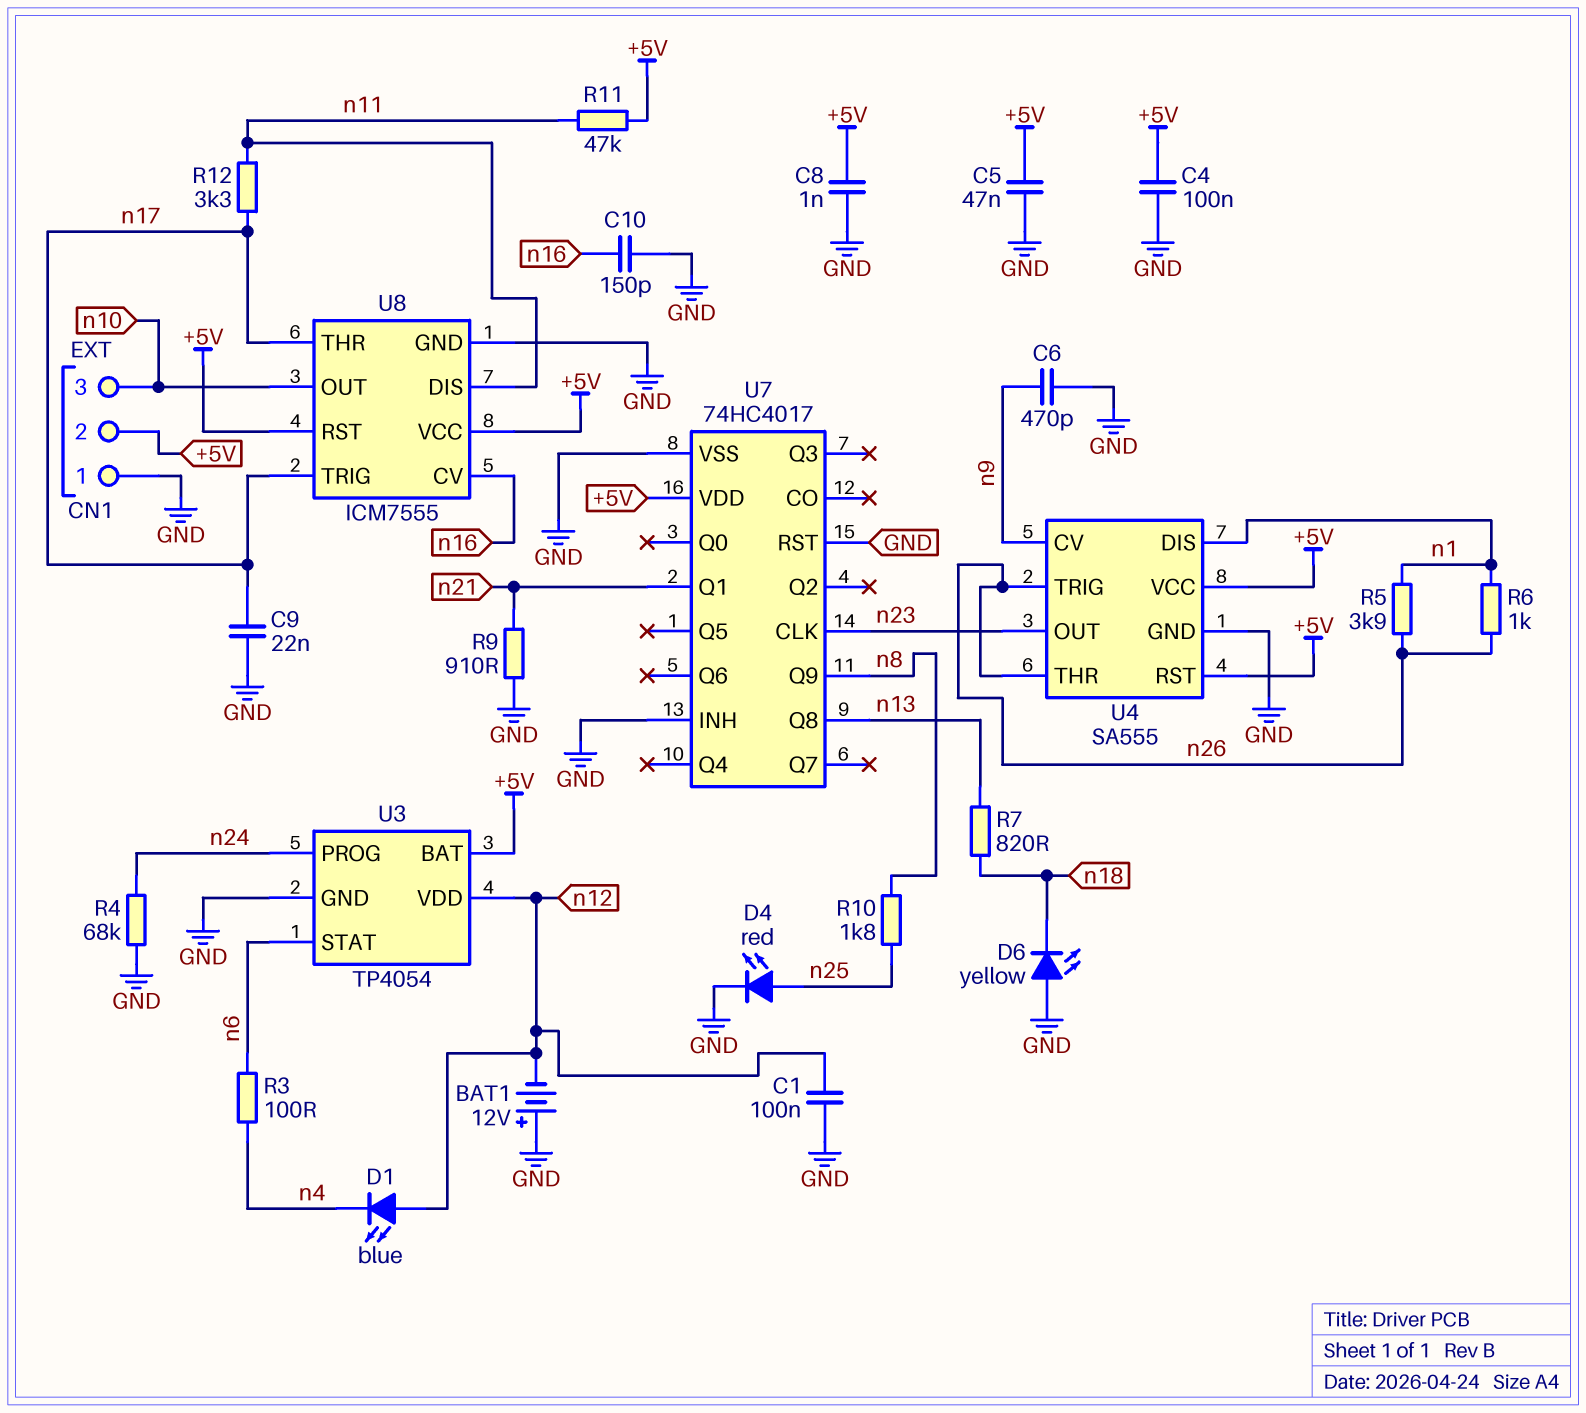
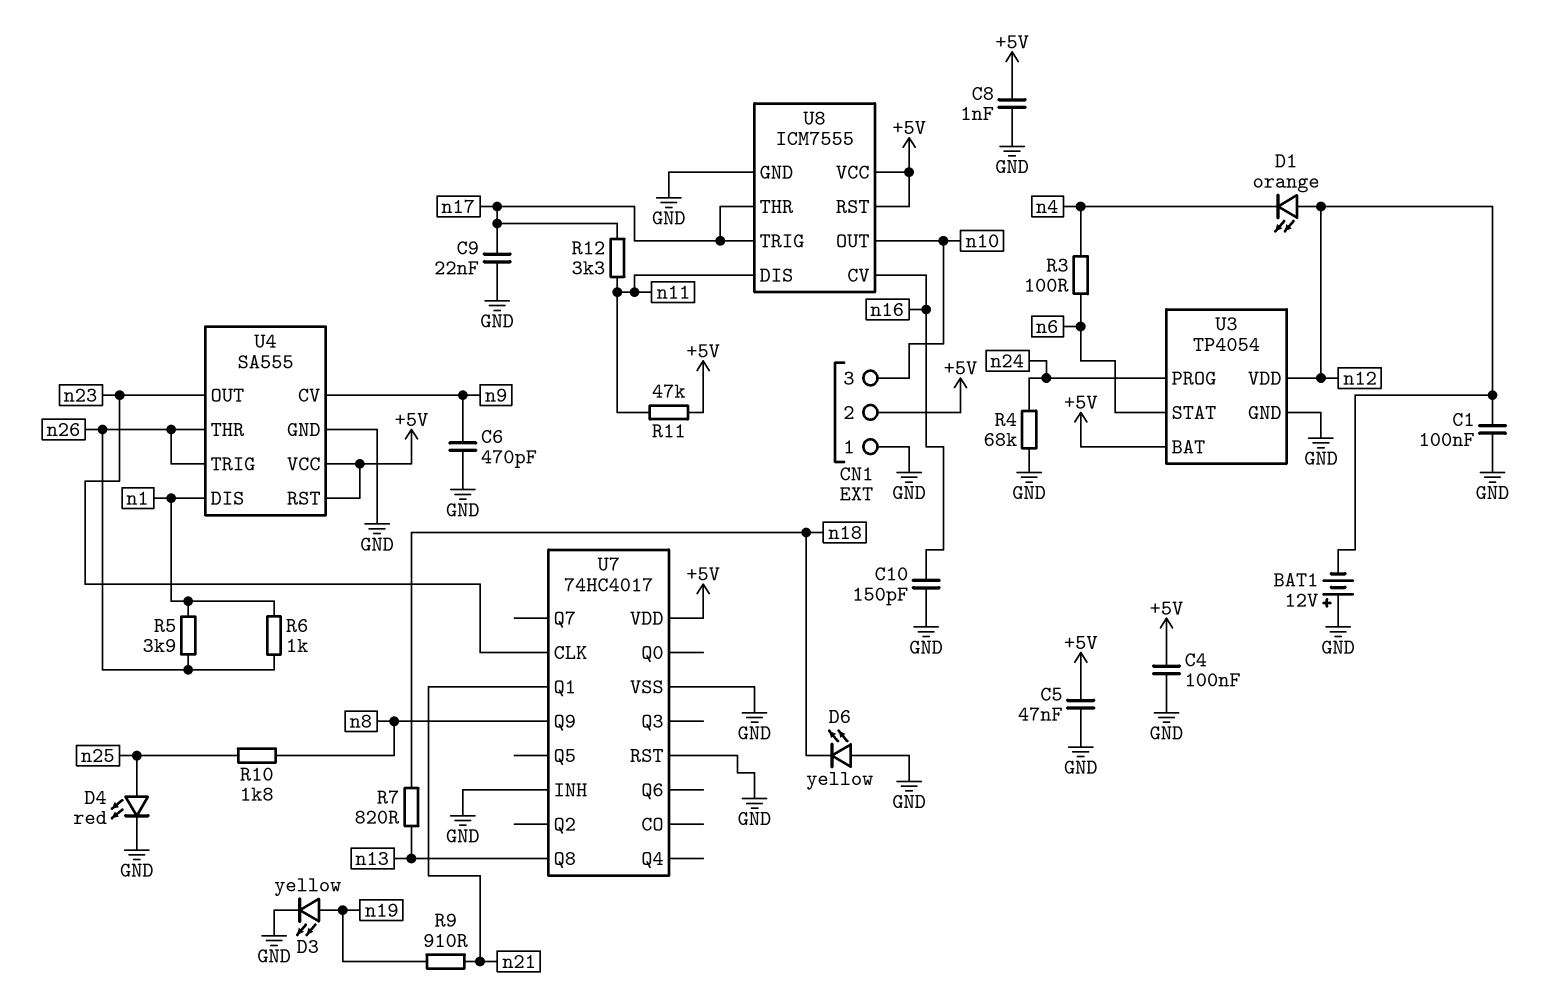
D1: LED blue (A n12, K n4) -> LED orange (A n12, K n4)
D3: none -> LED yellow (A n19, K GND)
R9: 910 (GND, n21) -> 910 (n19, n21)

